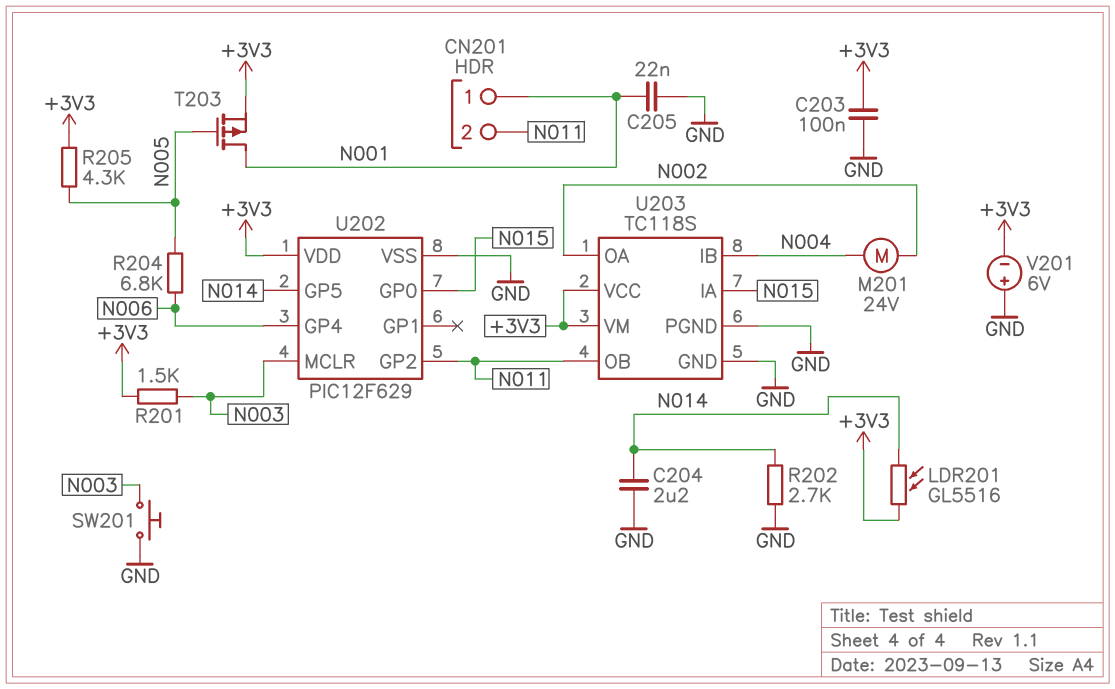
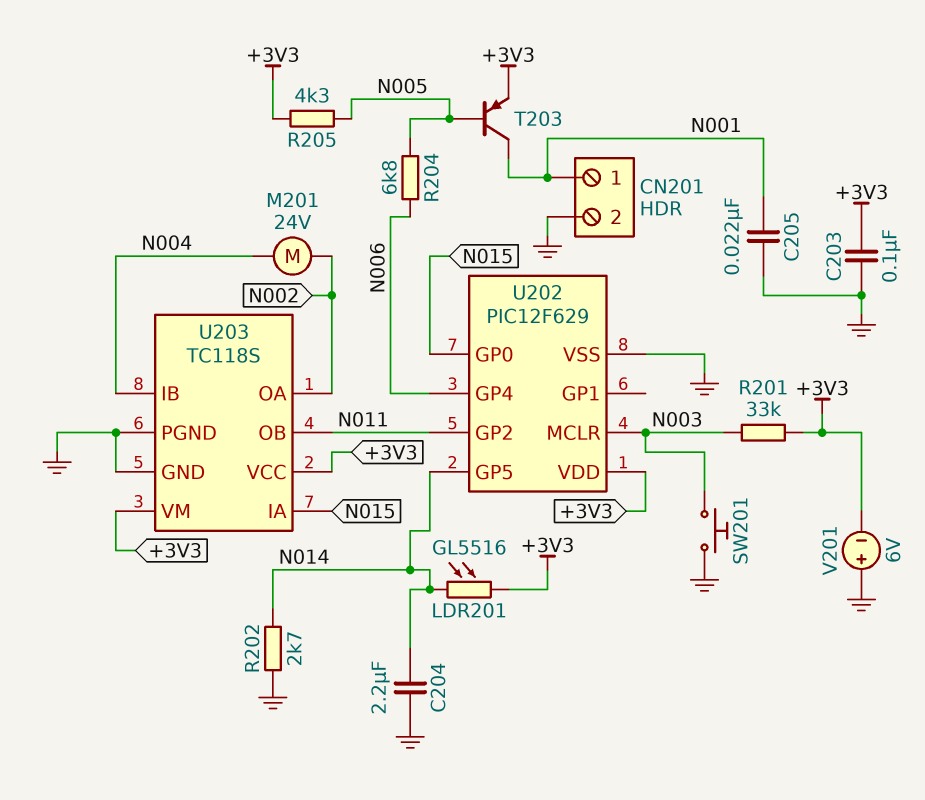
CN201 pin 2: N011 -> GND
R201: 1.5k (+3V3, N003) -> 33k (+3V3, N003)
T203: PMOS (G N005, D N001, S +3V3) -> PNP (B N005, C N001, E +3V3)

